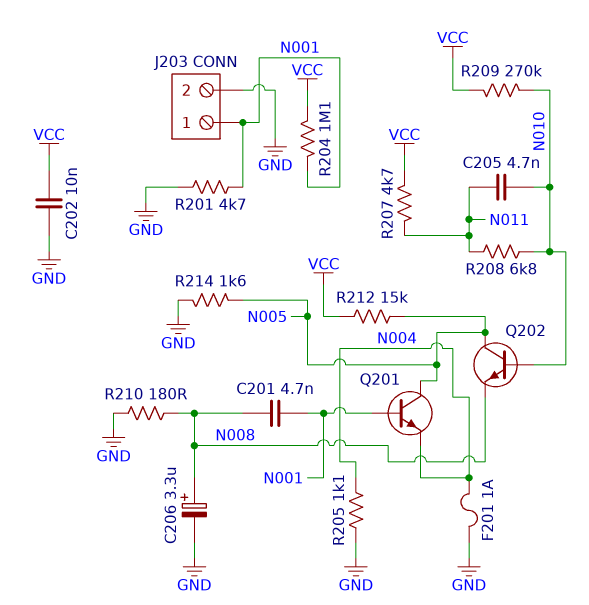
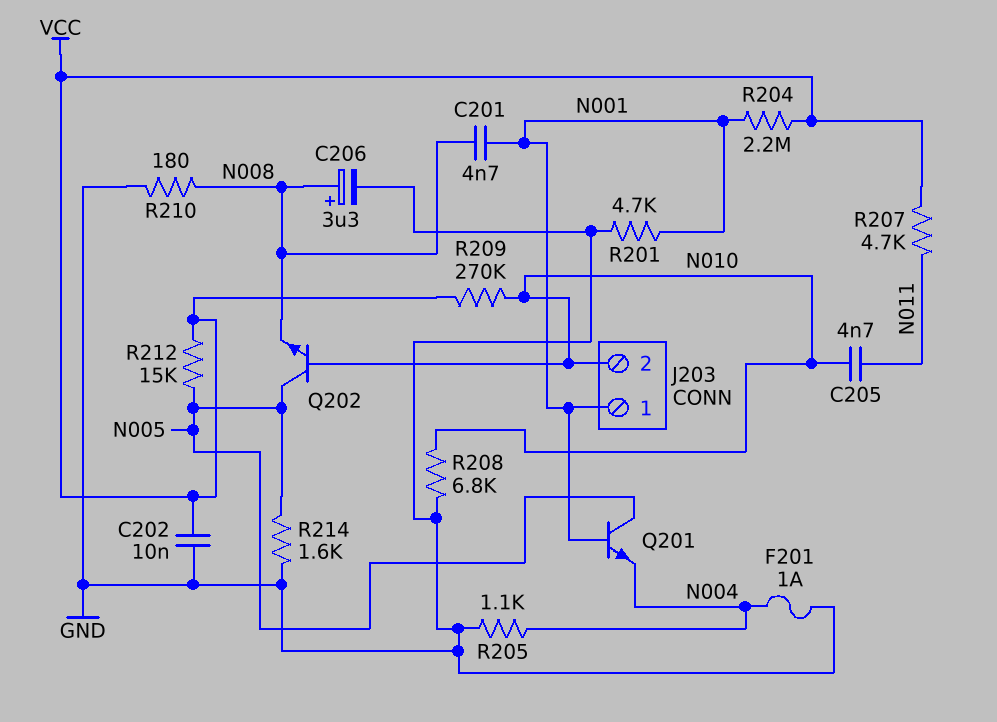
J203 pin 2: GND -> N010
R204: 1.1M (N001, VCC) -> 2.2M (N001, VCC)
R208: 6.8k (N010, N011) -> 6.8k (GND, N010)

